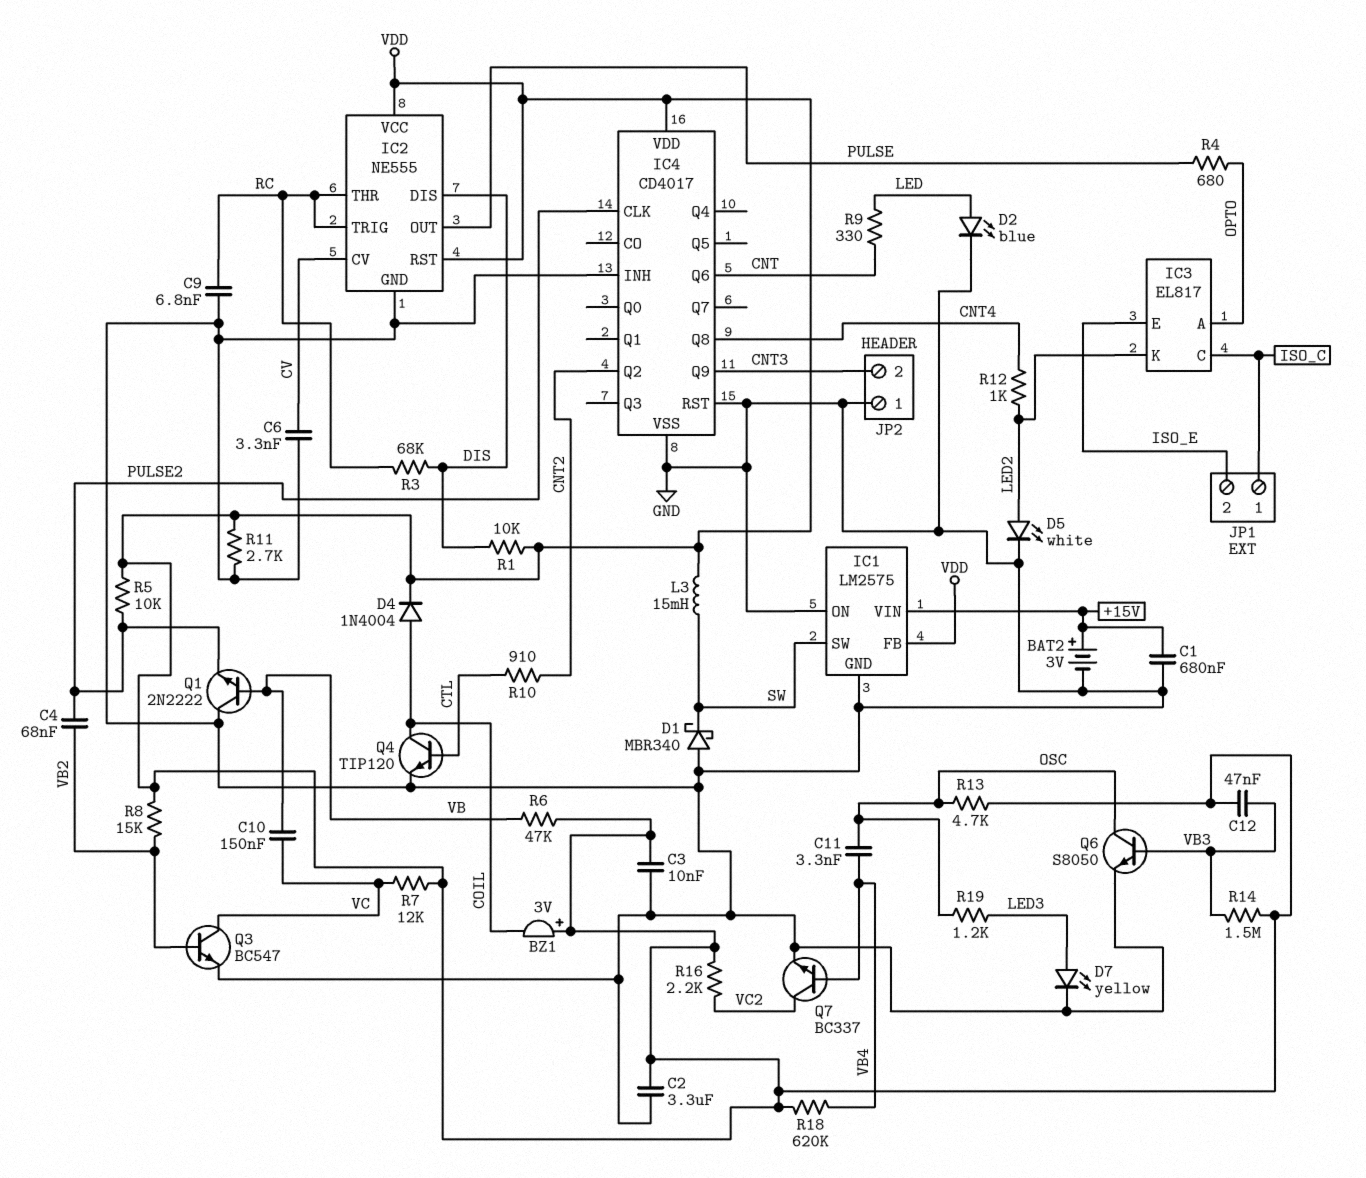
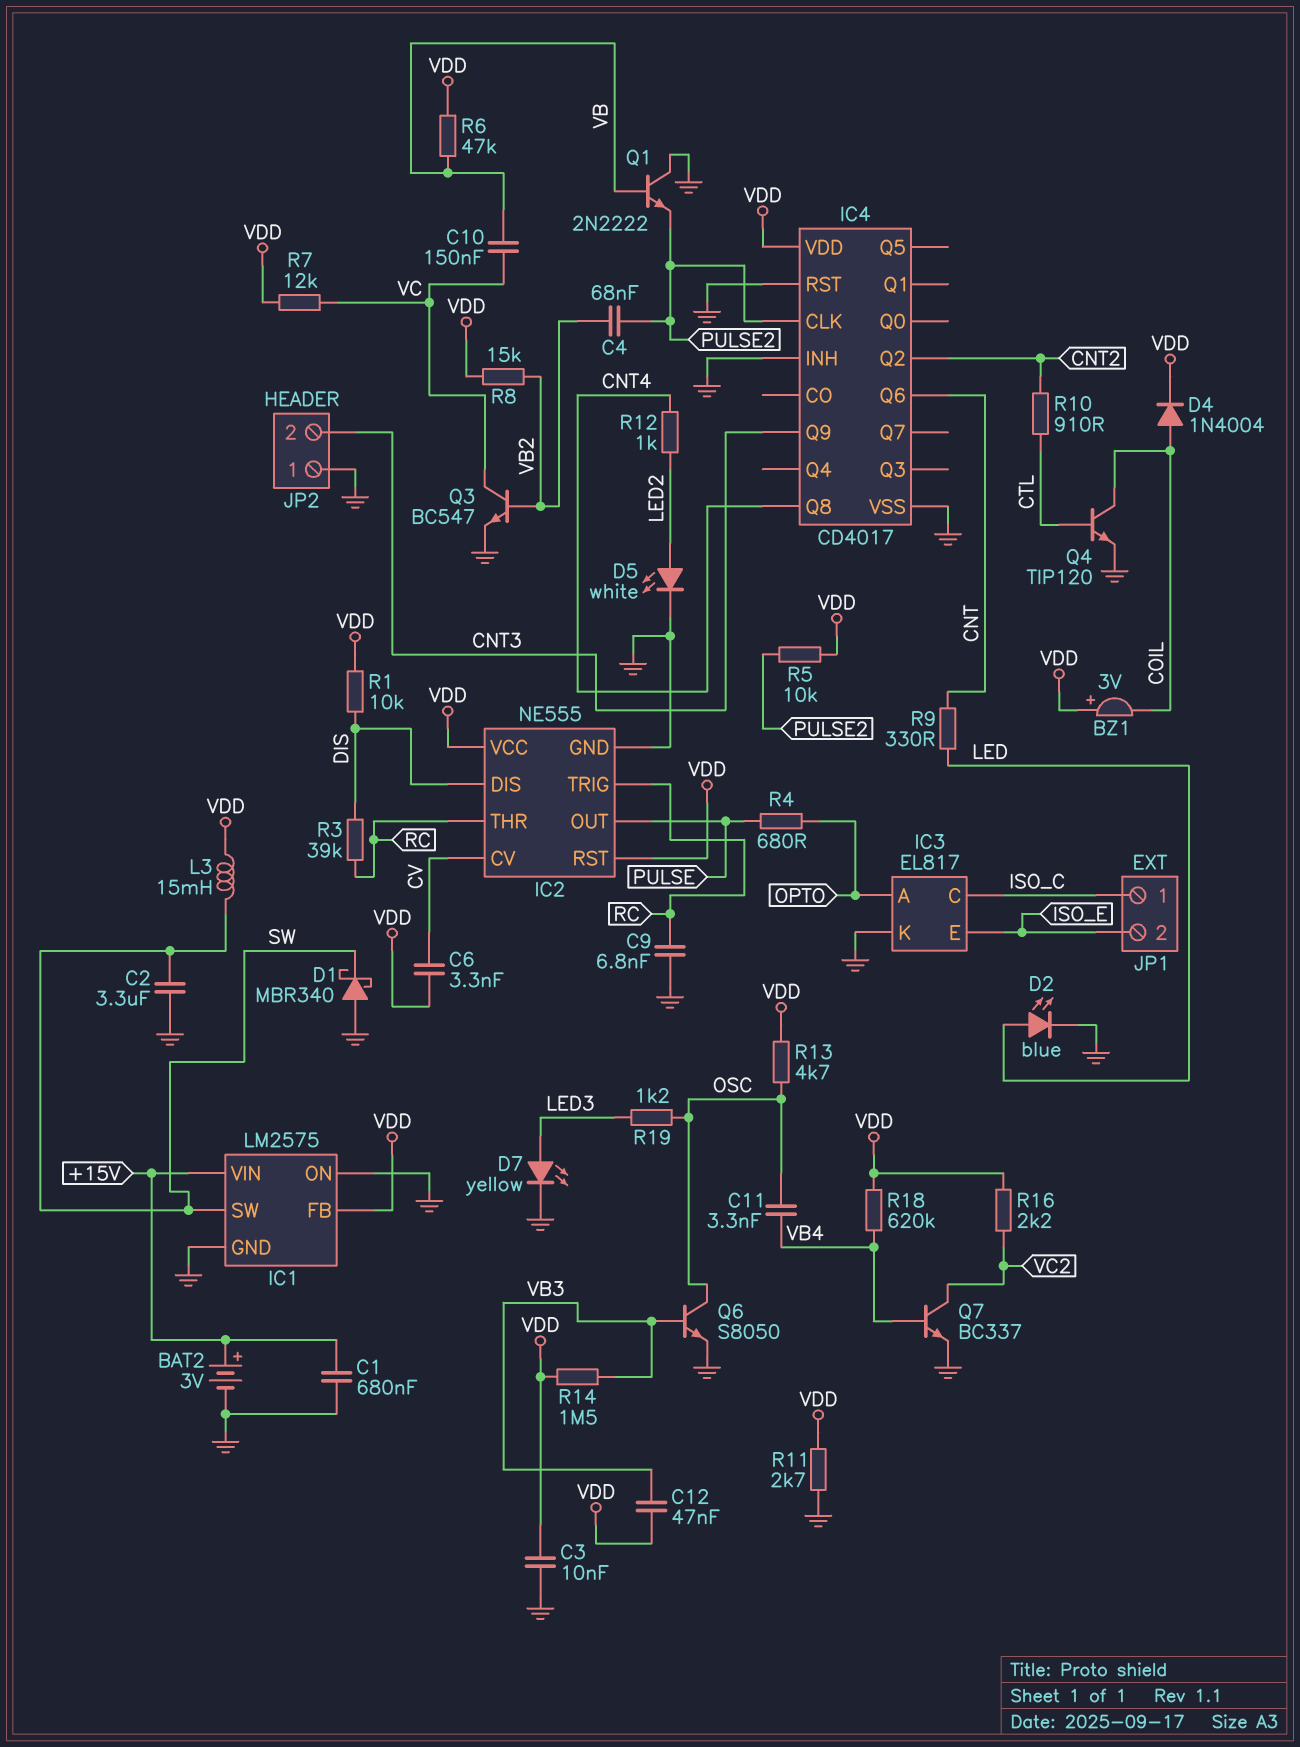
C2: 3.3uF (GND, VDD) -> 3.3uF (GND, SW)
C6: 3.3nF (CV, GND) -> 3.3nF (CV, VDD)
IC3 pin K: LED2 -> GND
R3: 68k (DIS, RC) -> 39k (DIS, RC)

